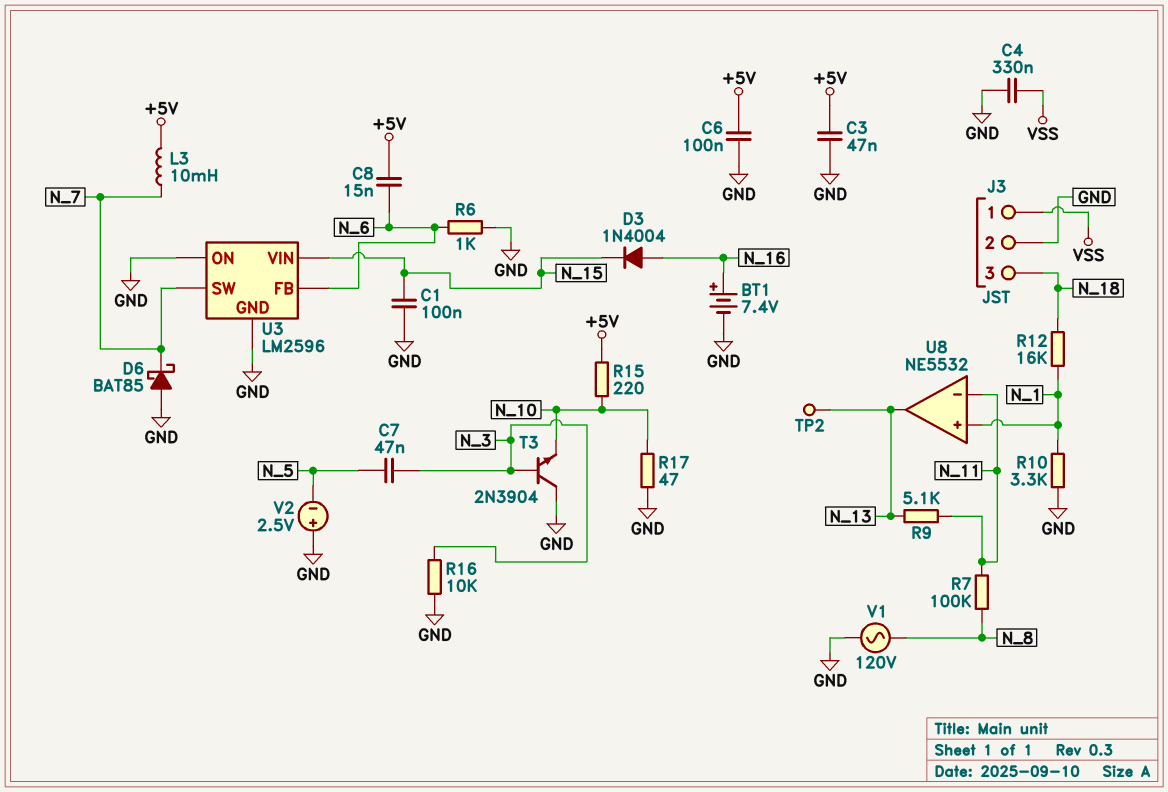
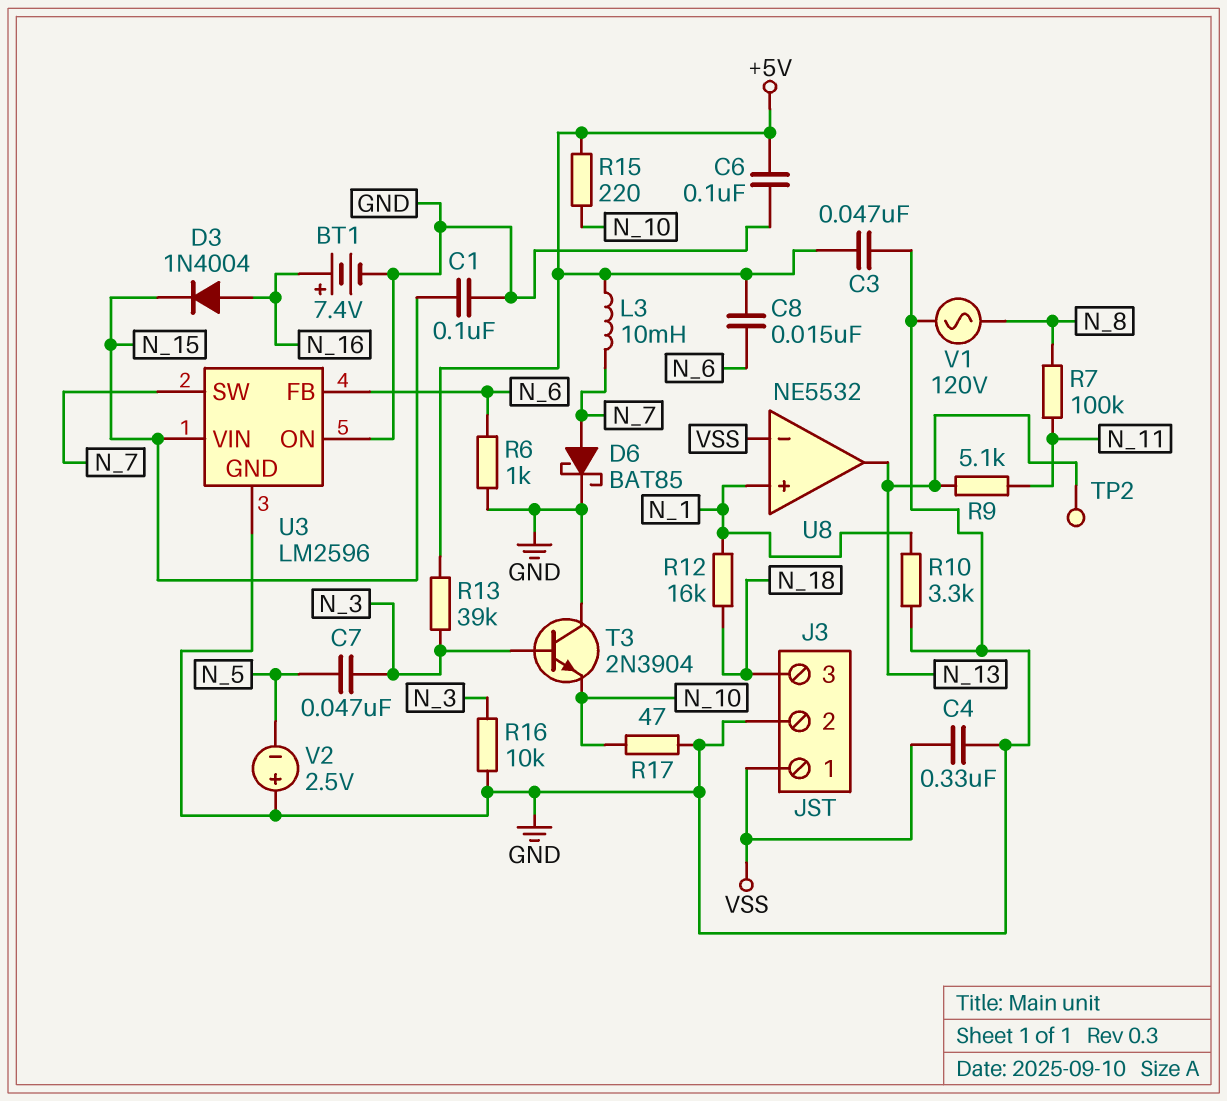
D6: schottky BAT85 (A GND, K N_7) -> schottky BAT85 (A N_7, K GND)
R13: none -> 39k (+5V, N_3)
U8 pin in-: N_11 -> VSS

